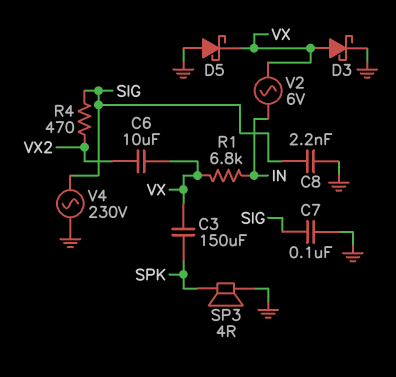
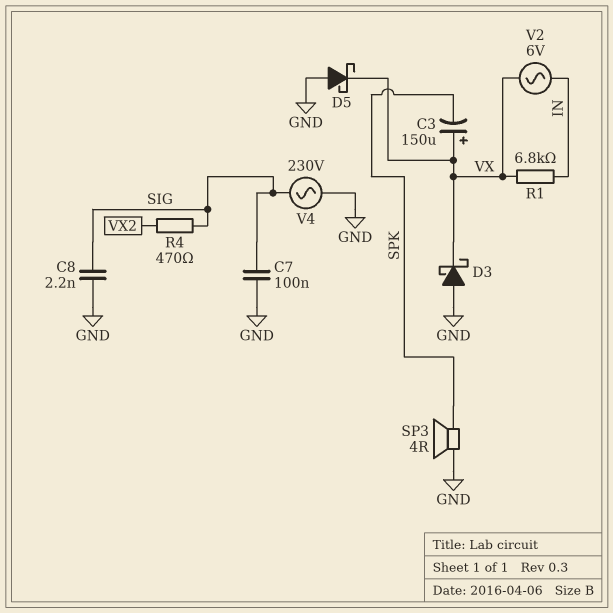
C3: 150uF (SPK, VX) -> 150uF (plus VX, minus SPK)
C6: 10uF (VX, VX2) -> none
D3: schottky (A VX, K GND) -> schottky (A GND, K VX)

